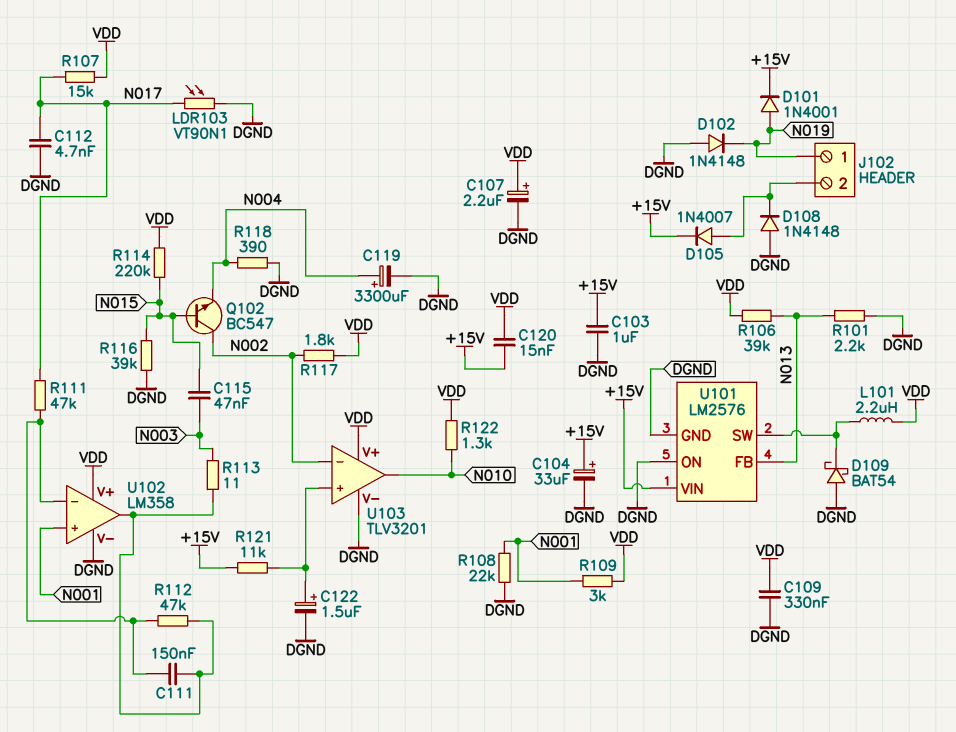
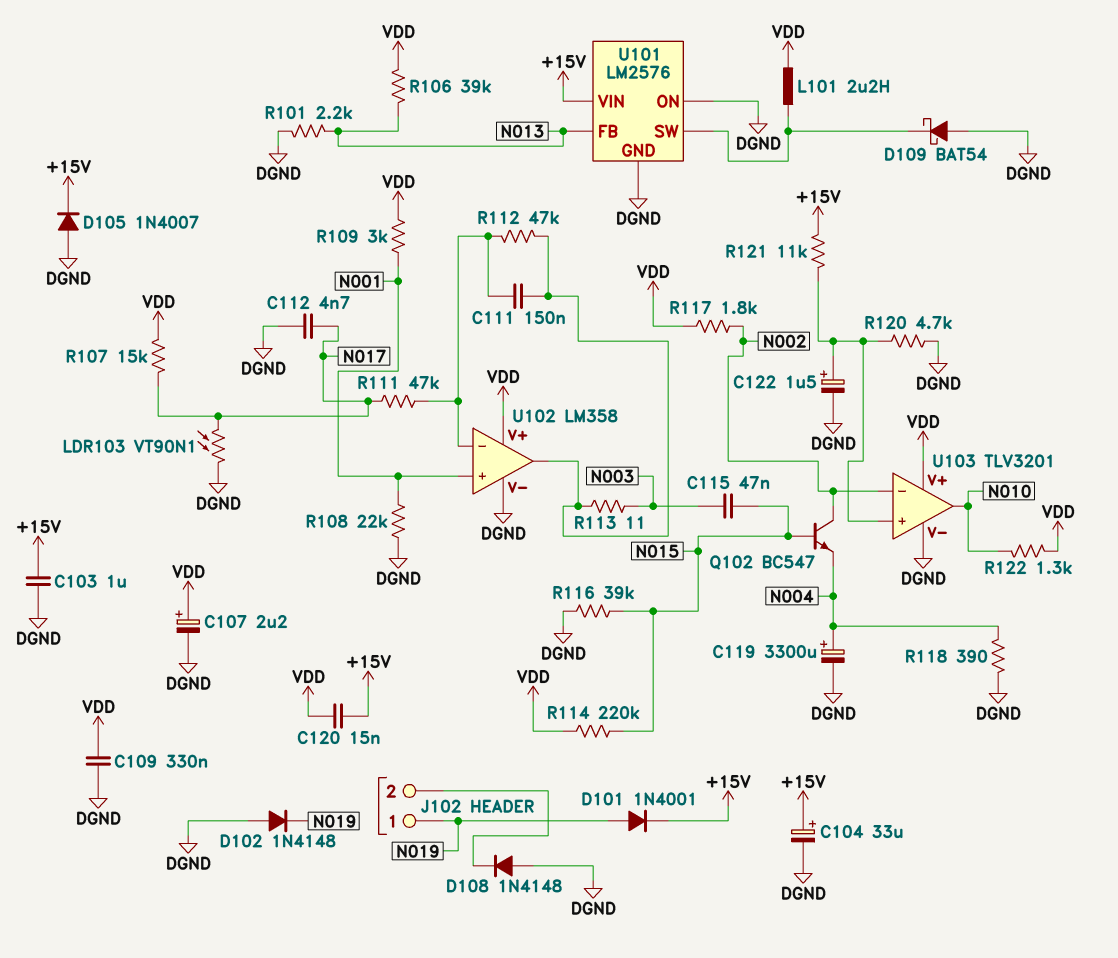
D105: diode 1N4007 (A J102/2, K +15V) -> diode 1N4007 (A DGND, K +15V)
R120: none -> 4.7k (DGND, U103/in+)

